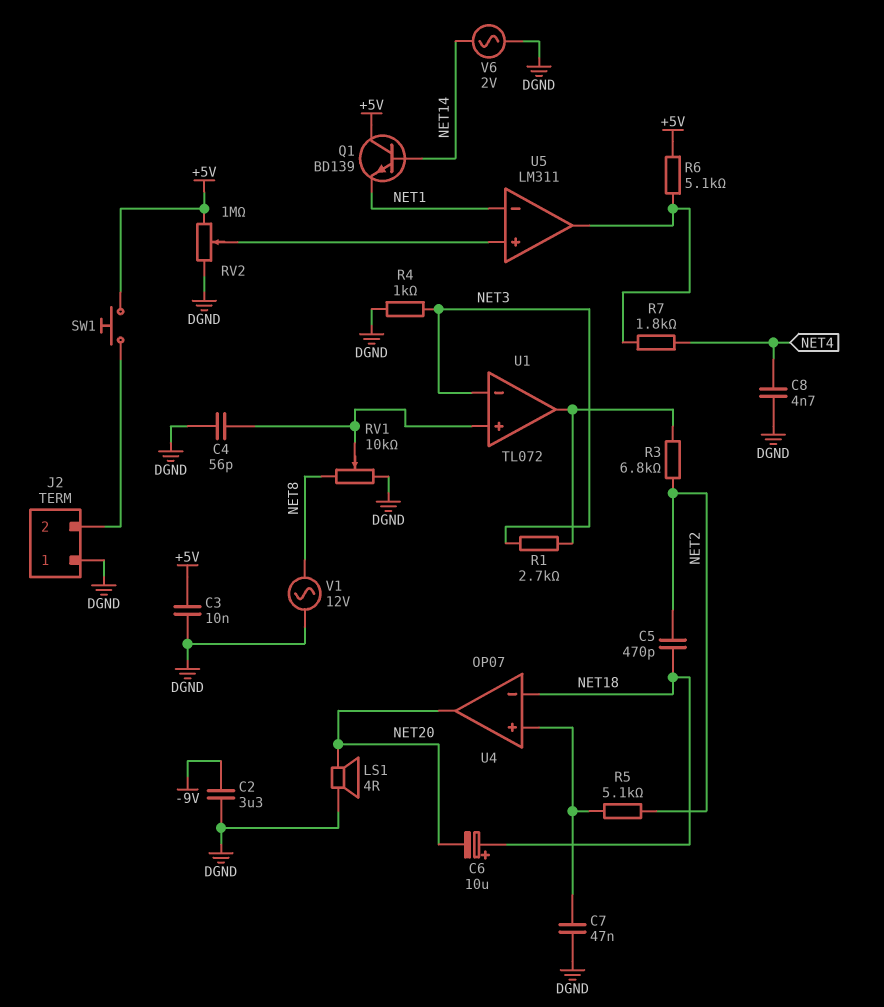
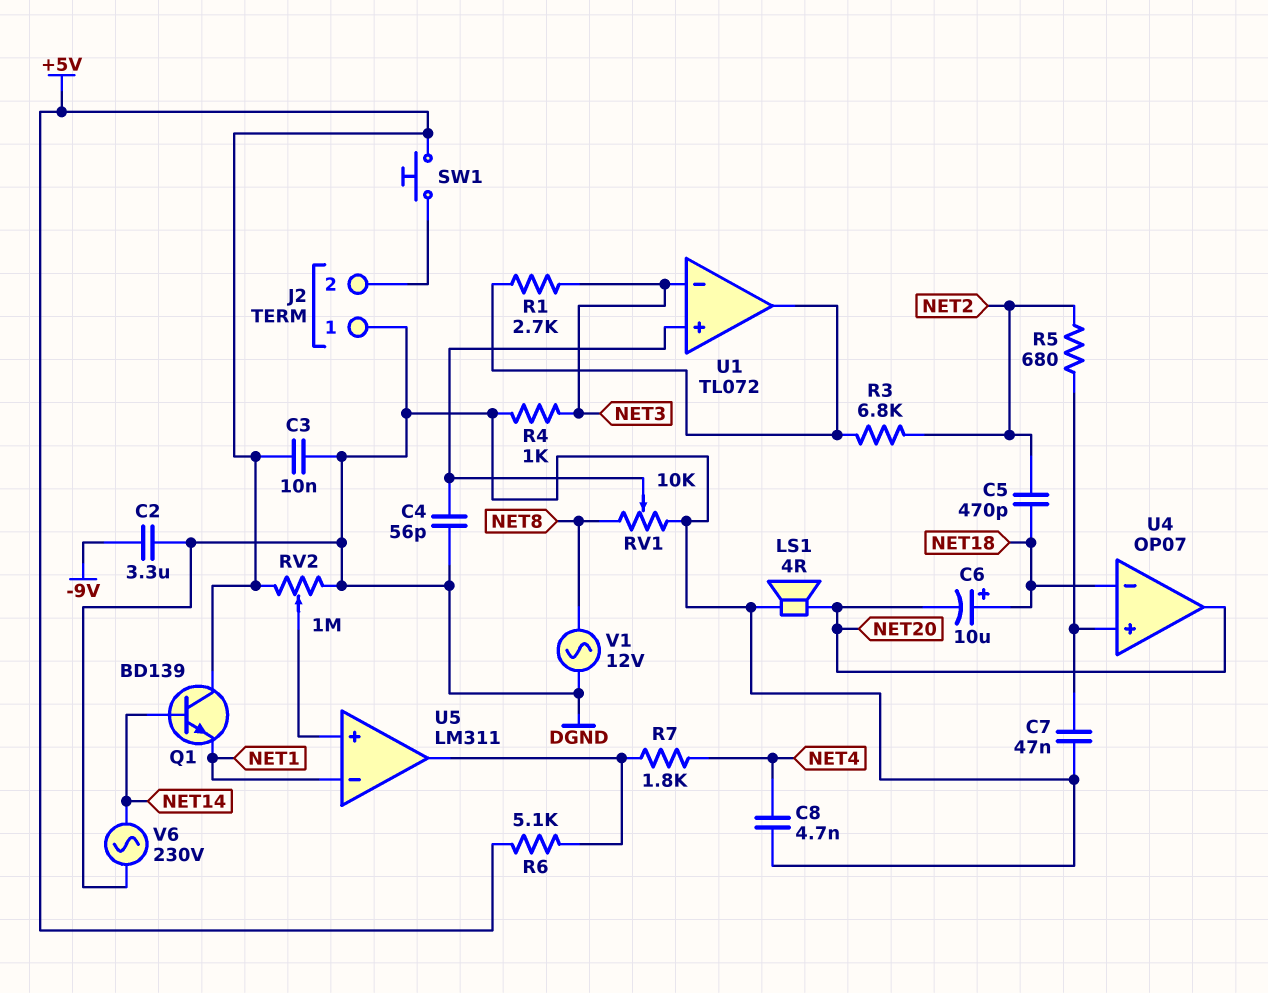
R5: 5.1k (NET2, U4/in+) -> 680 (NET2, U4/in+)
V6: AC 2V (DGND, NET14) -> AC 230V (DGND, NET14)

